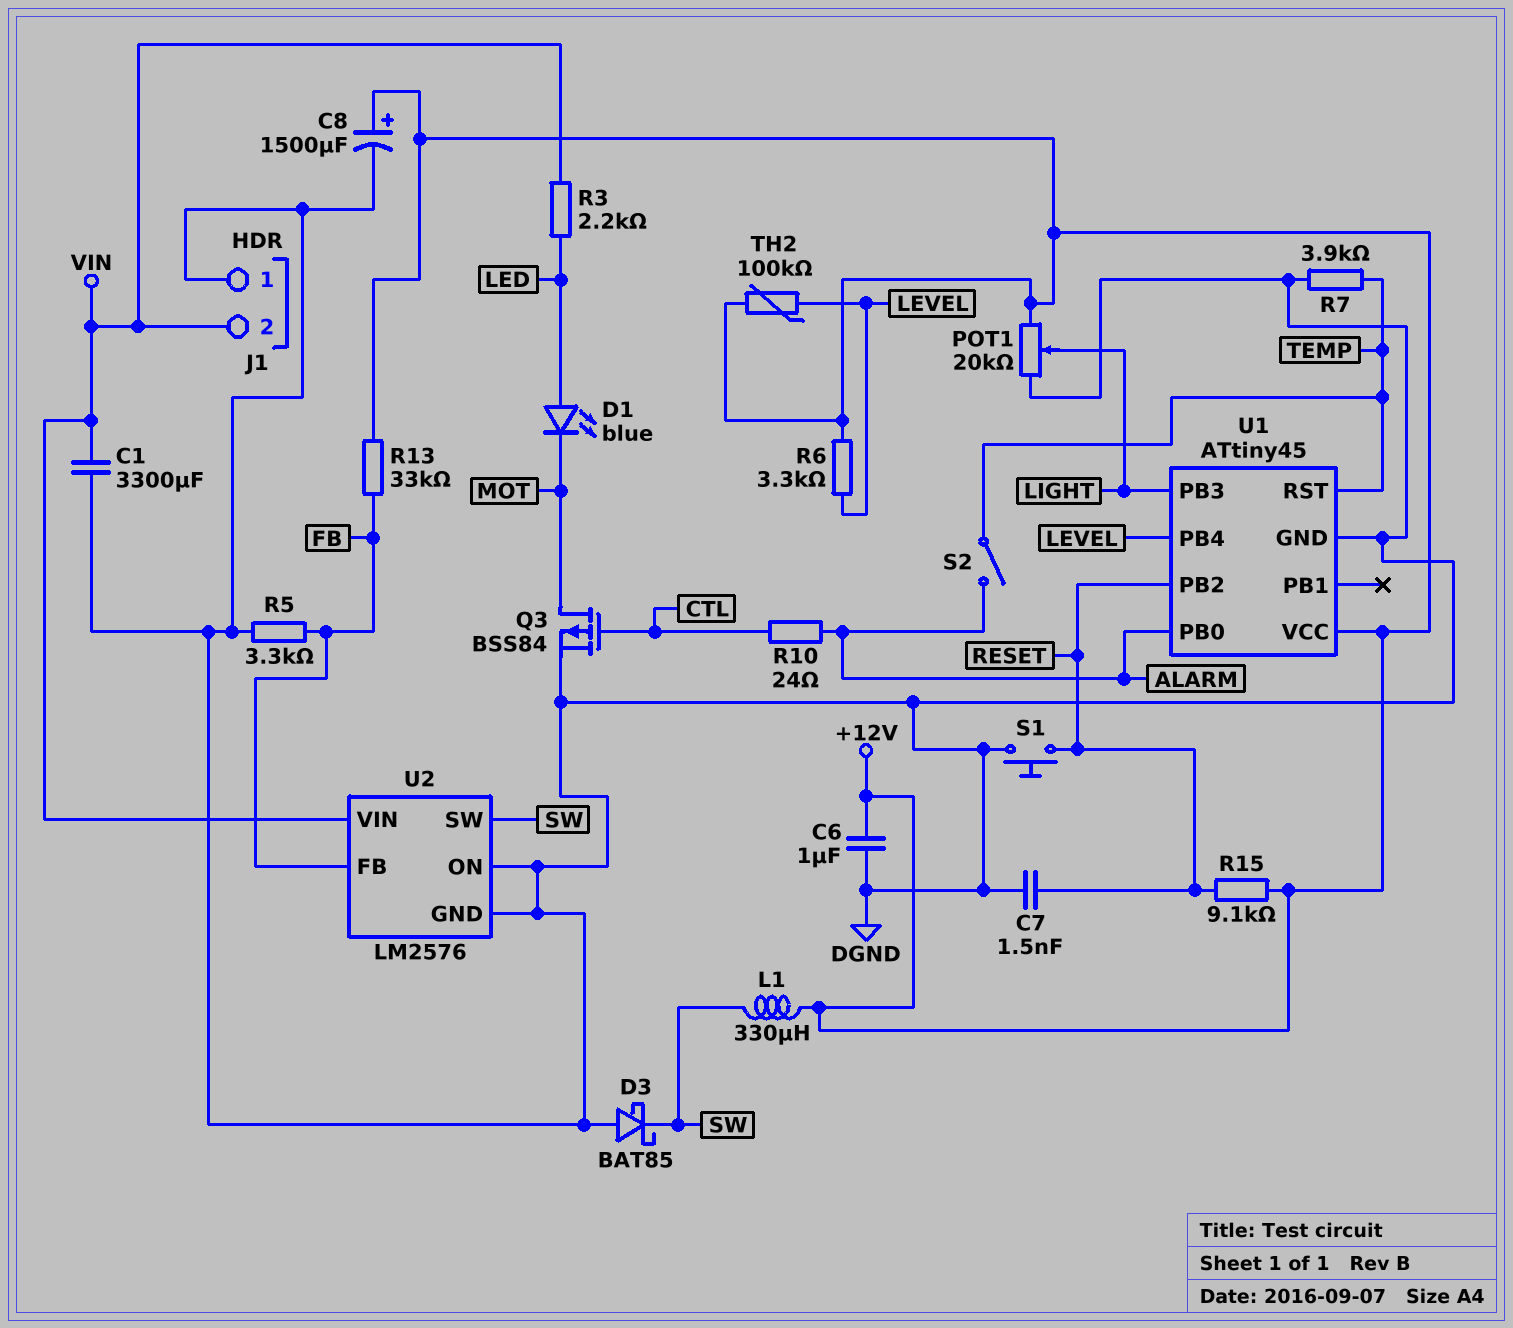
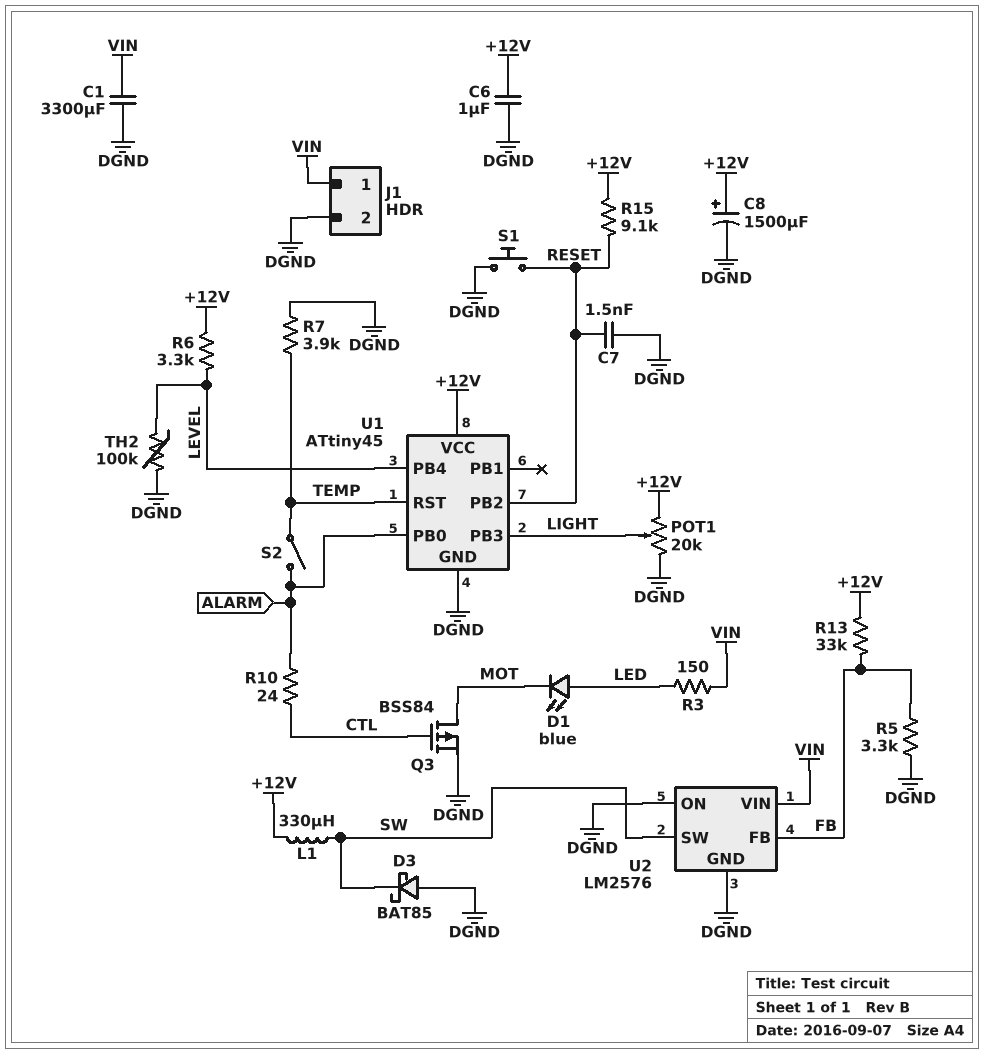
J1 pin 1: DGND -> VIN
J1 pin 2: VIN -> DGND
R3: 2.2k (LED, VIN) -> 150 (LED, VIN)
TH2: 100k (+12V, LEVEL) -> 100k (DGND, LEVEL)

